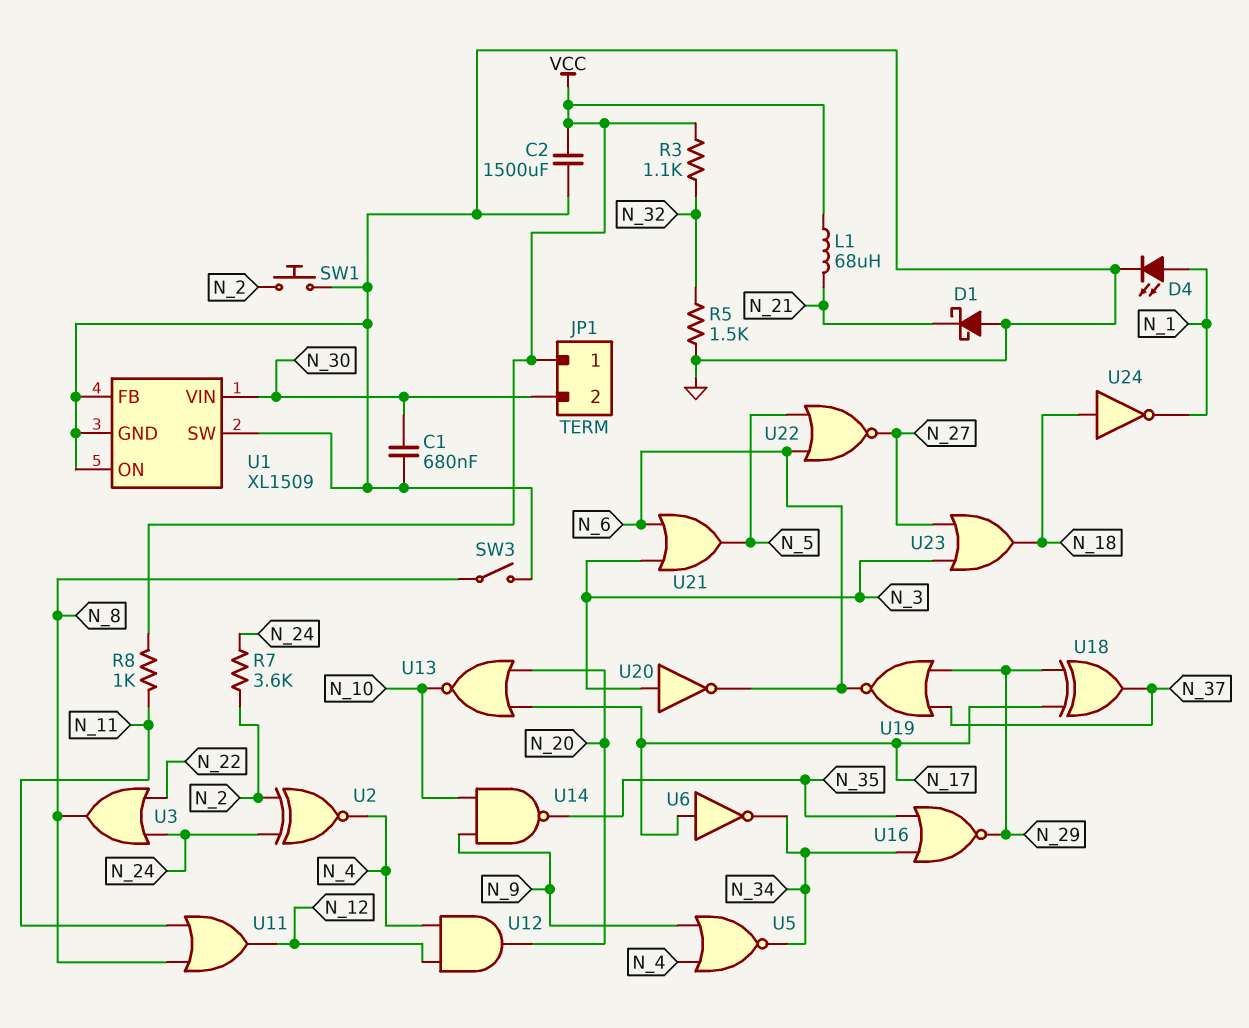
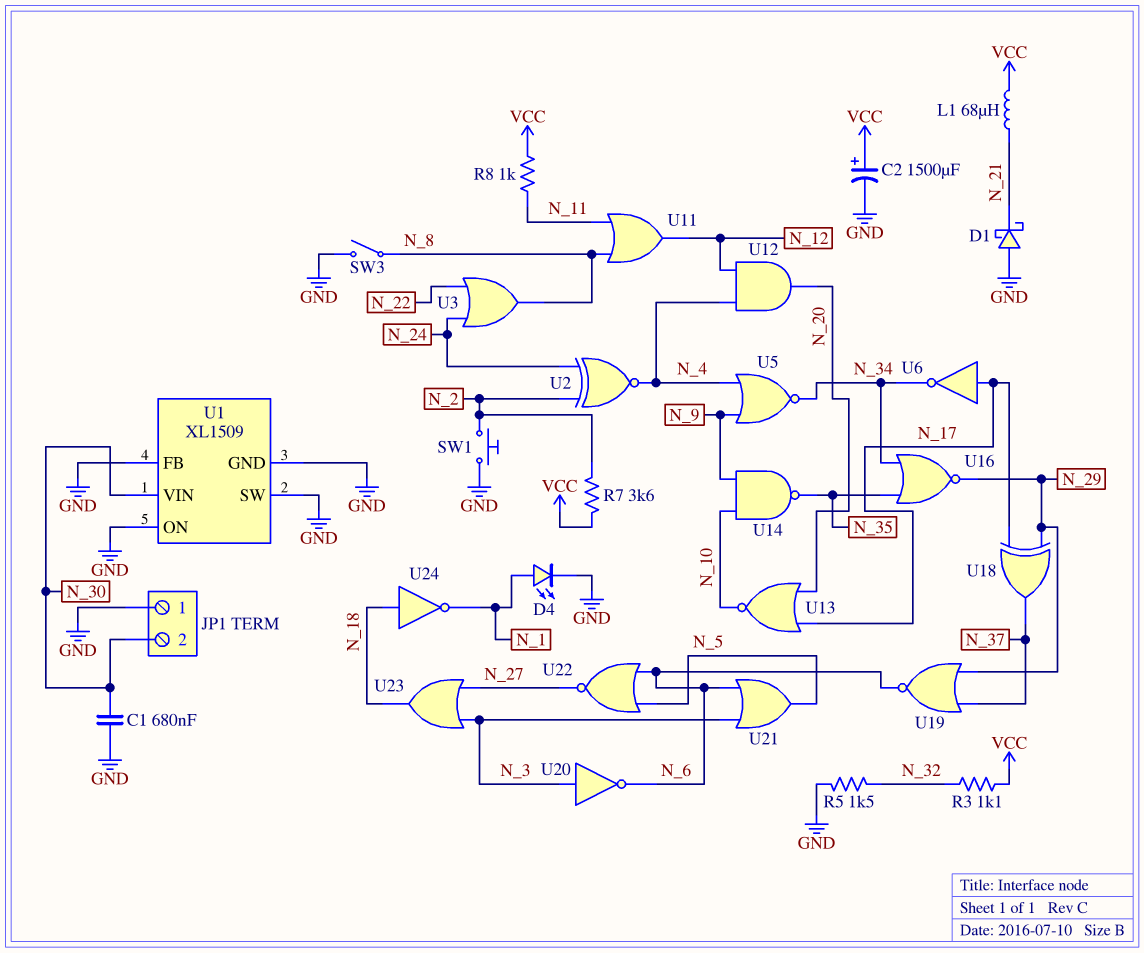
C2: 1500uF (GND, VCC) -> 1500uF (plus VCC, minus GND)
JP1 pin 1: VCC -> GND
R7: 3.6k (N_2, N_24) -> 3.6k (N_2, VCC)

